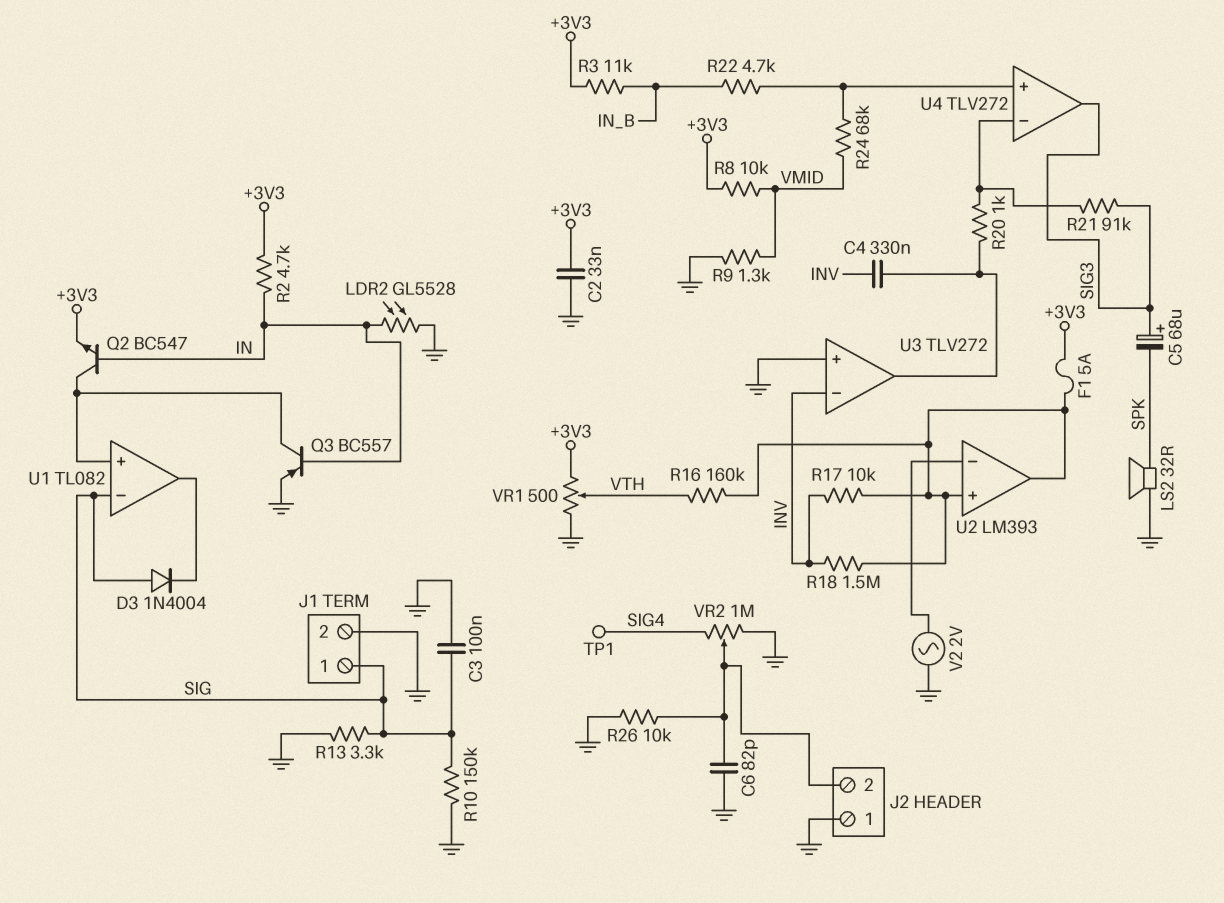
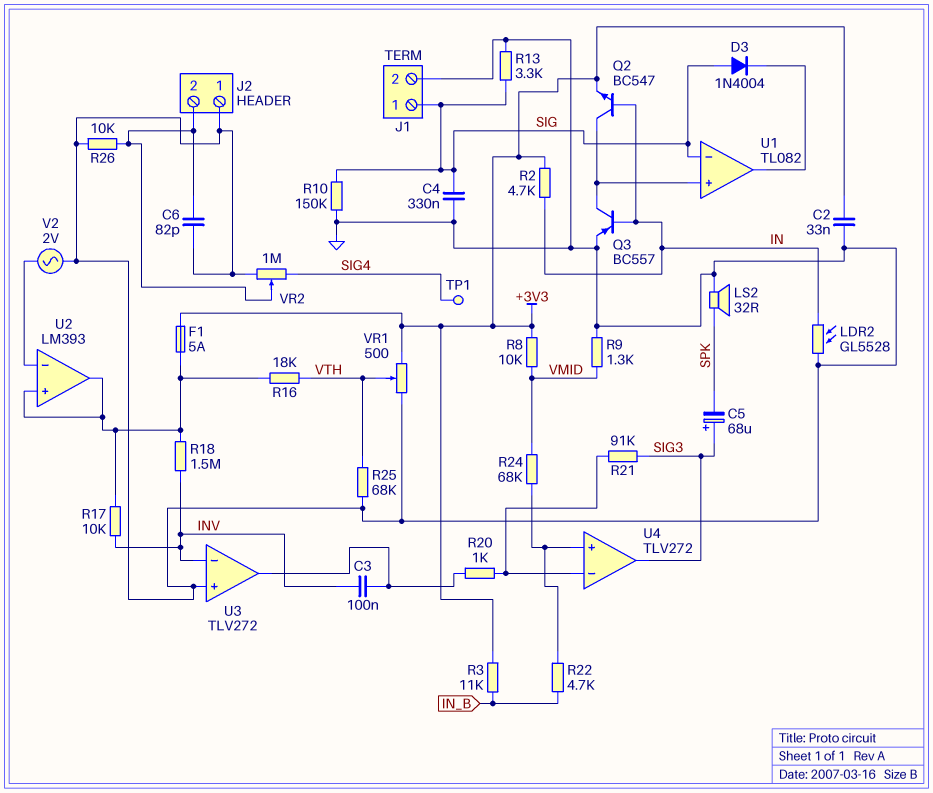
C3: 100nF (GND, SIG) -> 100nF (INV, U3/out)
C4: 330nF (INV, U3/out) -> 330nF (GND, SIG)
R16: 160k (U2/in+, VTH) -> 18k (U2/in+, VTH)
R25: none -> 68k (GND, VTH)

